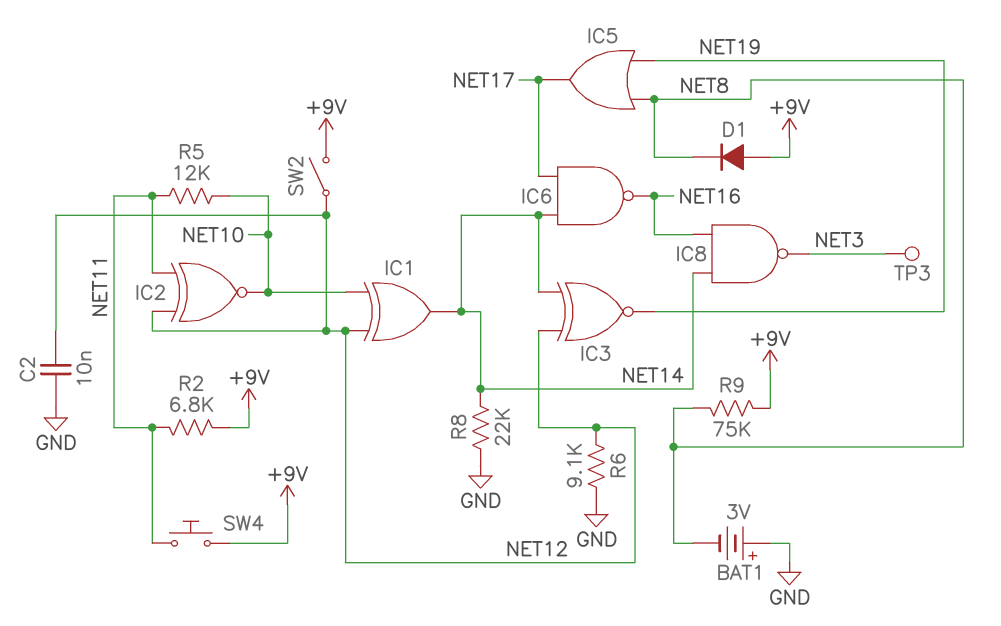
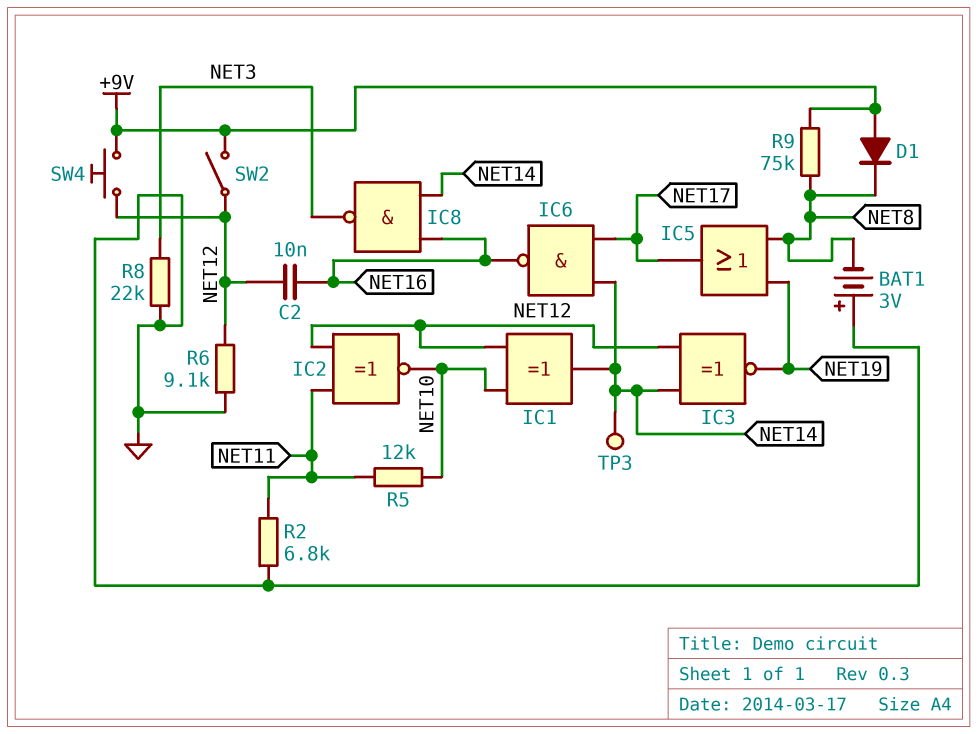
C2: 10nF (GND, NET12) -> 10nF (NET12, NET16)
R2: 6.8k (+9V, NET11) -> 6.8k (GND, NET11)
R8: 22k (GND, NET14) -> 22k (GND, NET3)
SW4: button (+9V, NET11) -> button (+9V, NET12)
TP3: test point (NET3) -> test point (NET14)

